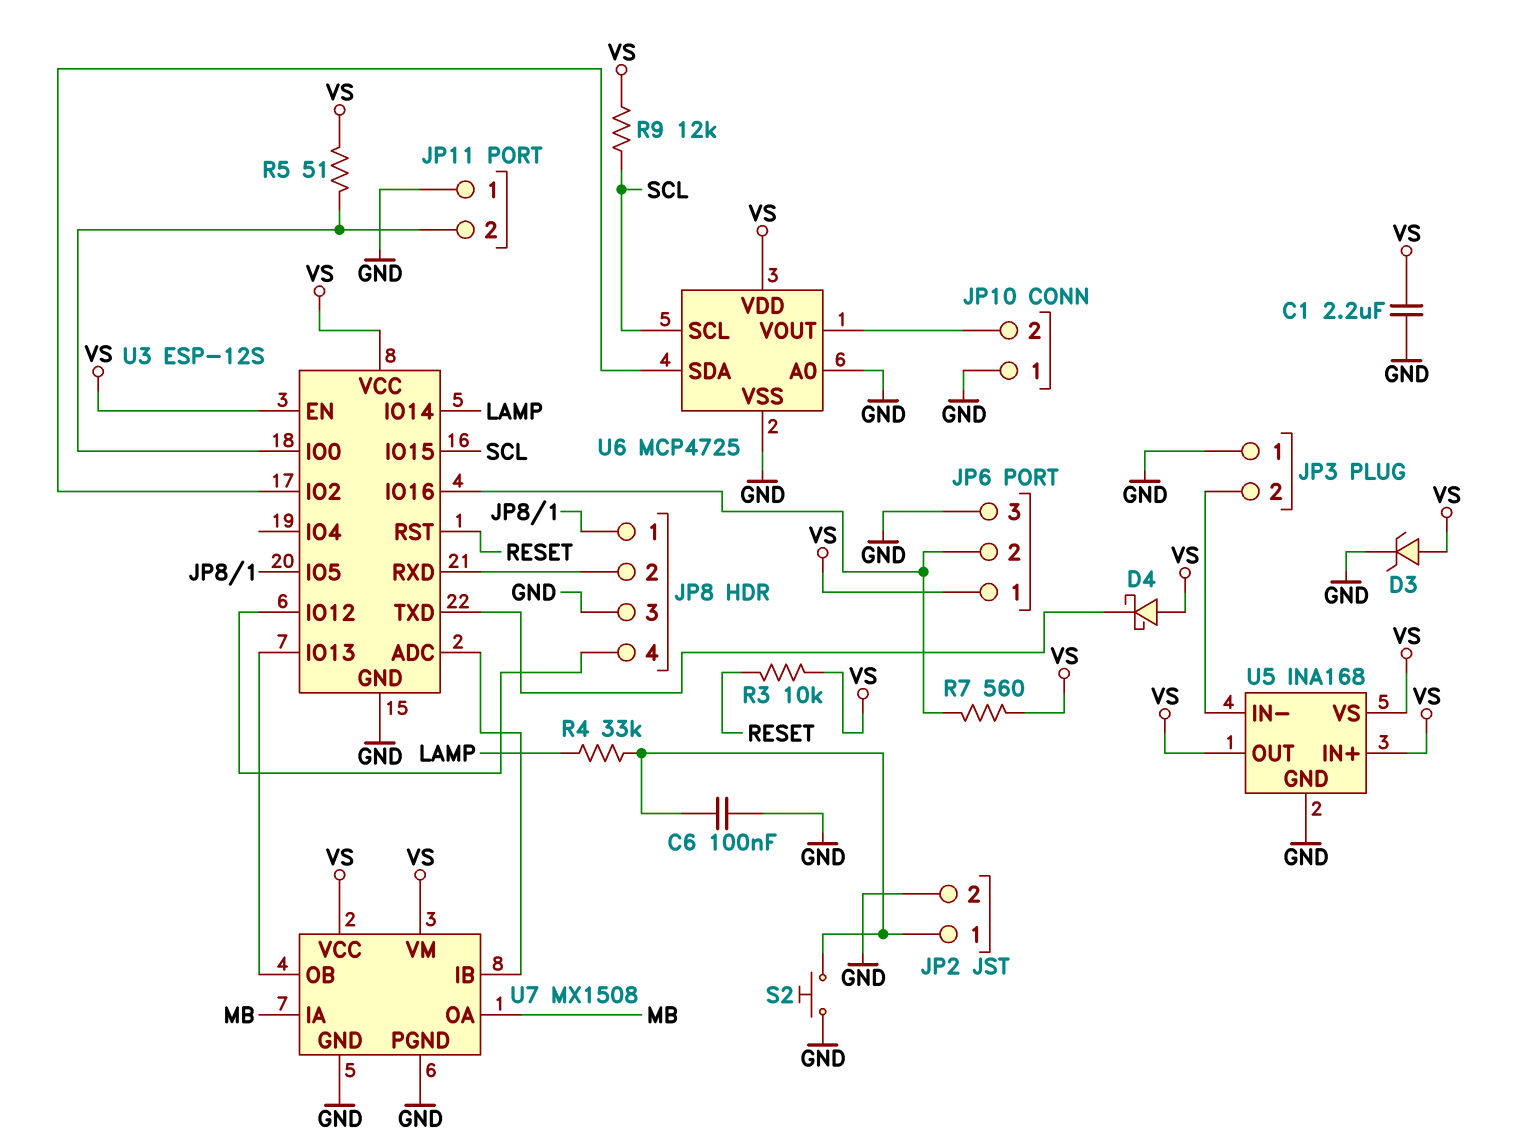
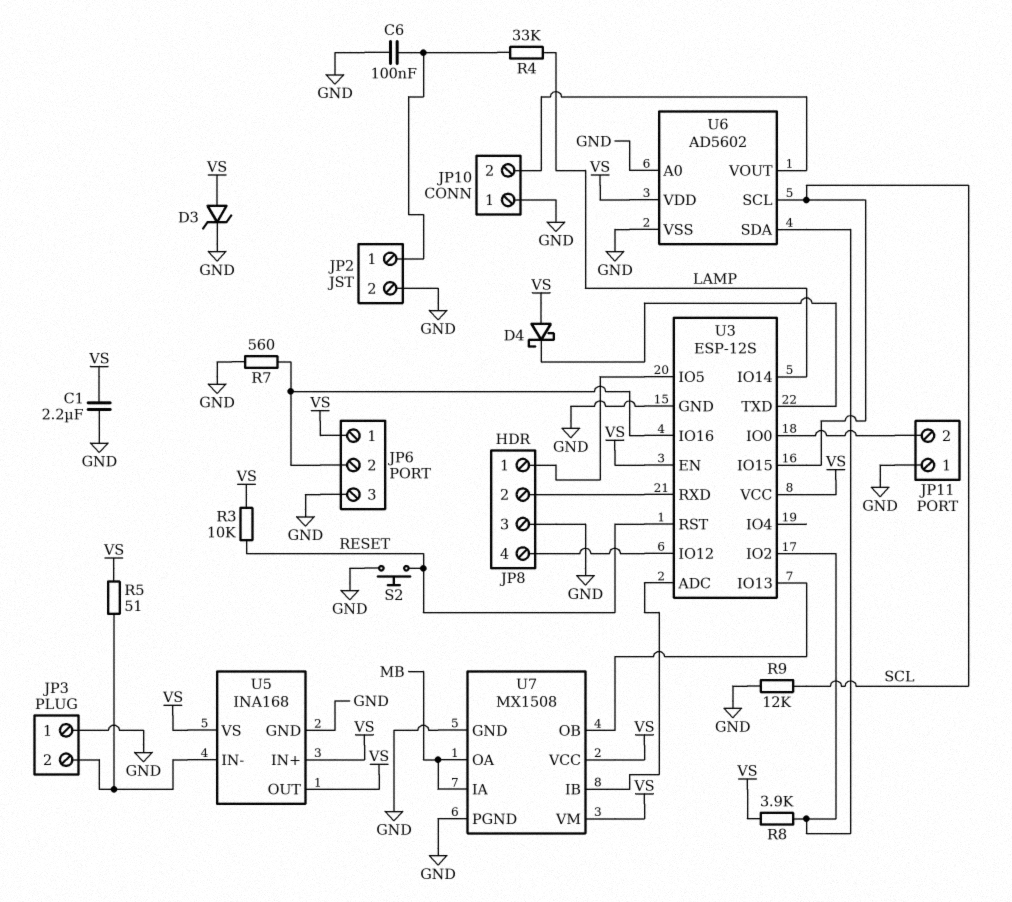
R5: 51 (JP11/2, VS) -> 51 (JP3/2, VS)
R7: 560 (JP6/2, VS) -> 560 (GND, JP6/2)
R8: none -> 3.9k (U3/IO2, VS)
R9: 12k (SCL, VS) -> 12k (GND, SCL)
S2: button (GND, JP2/1) -> button (GND, RESET)
U6: MCP4725 -> AD5602

